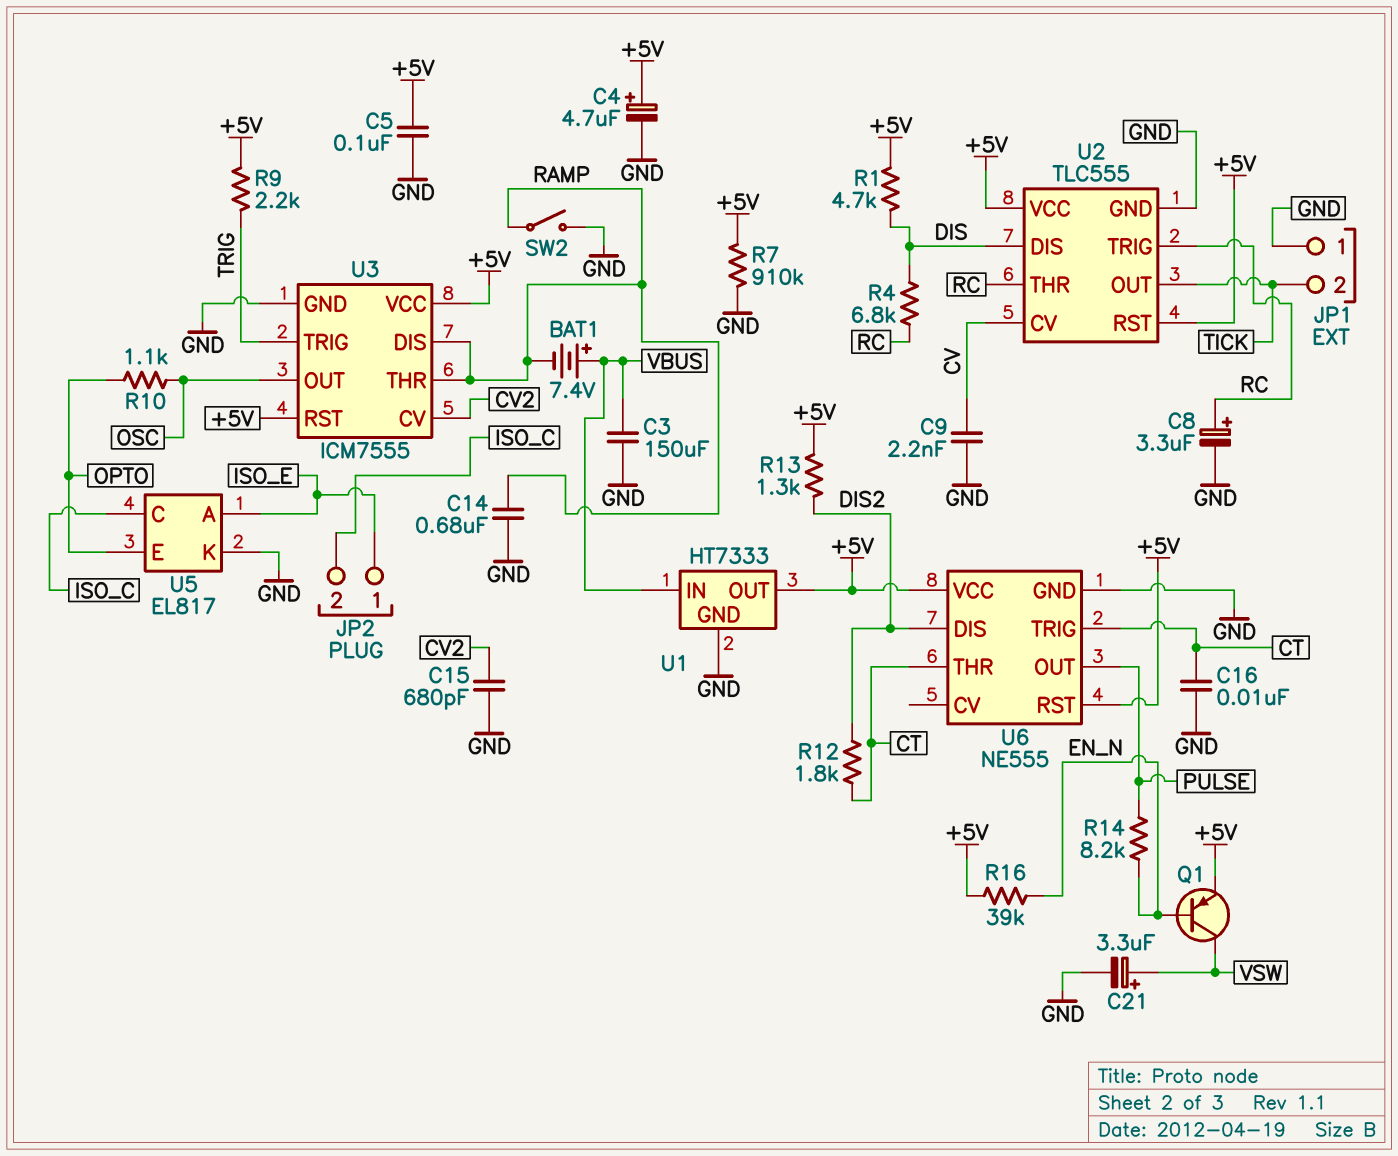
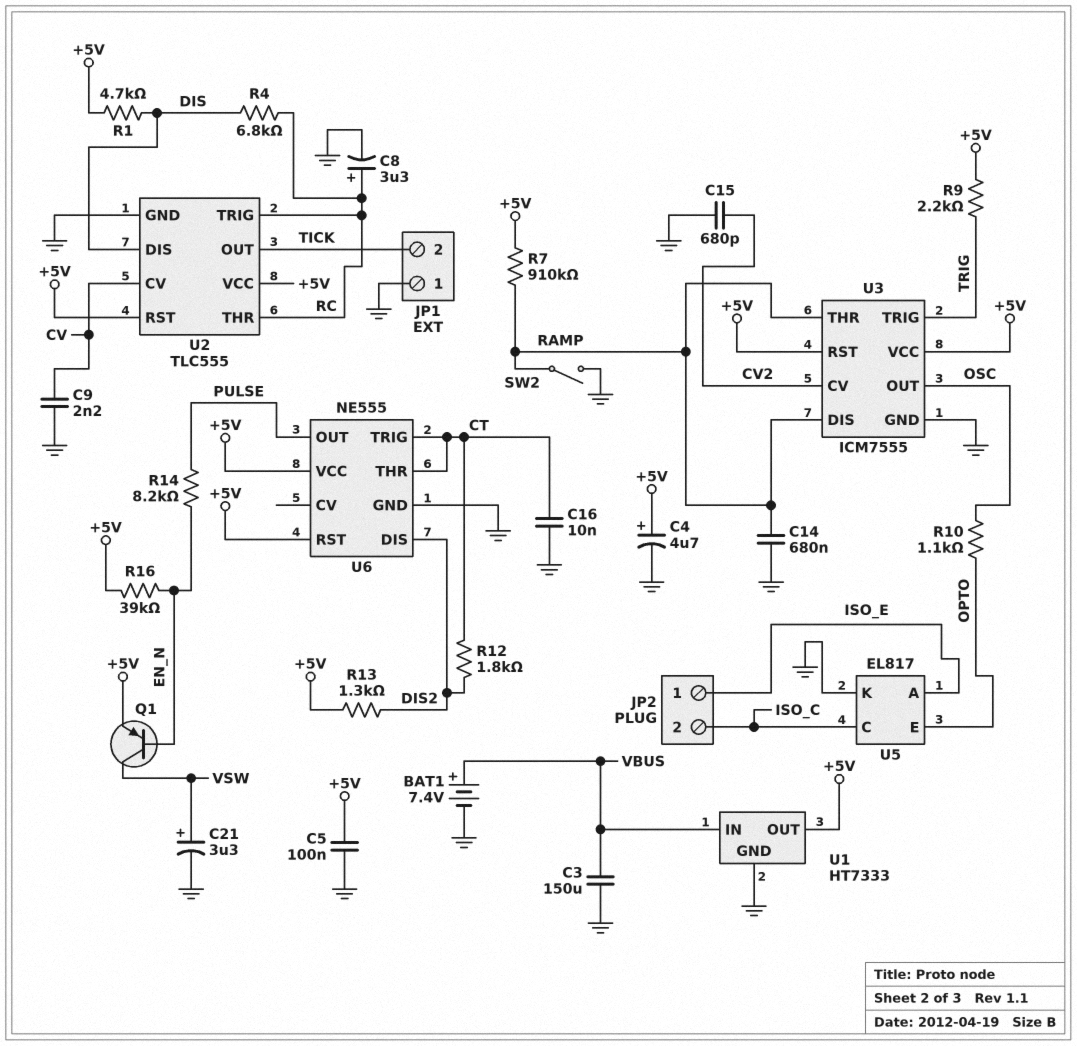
BAT1: 7.4V (plus VBUS, minus RAMP) -> 7.4V (plus VBUS, minus GND)
R7: 910k (+5V, GND) -> 910k (+5V, RAMP)

